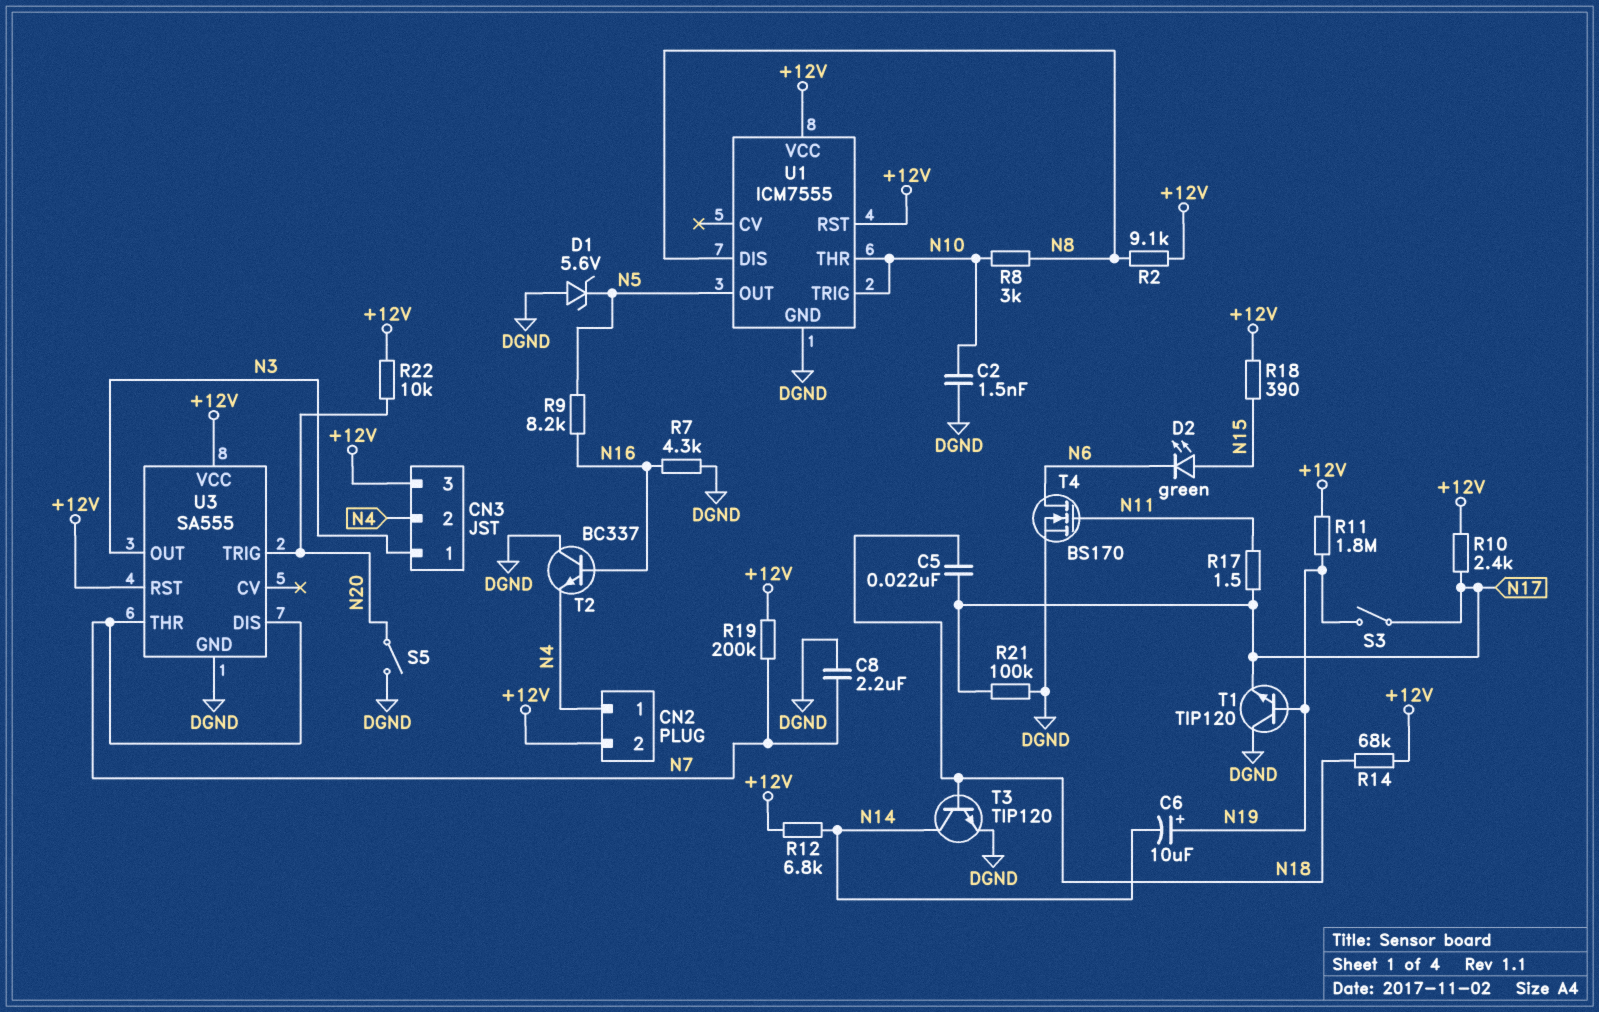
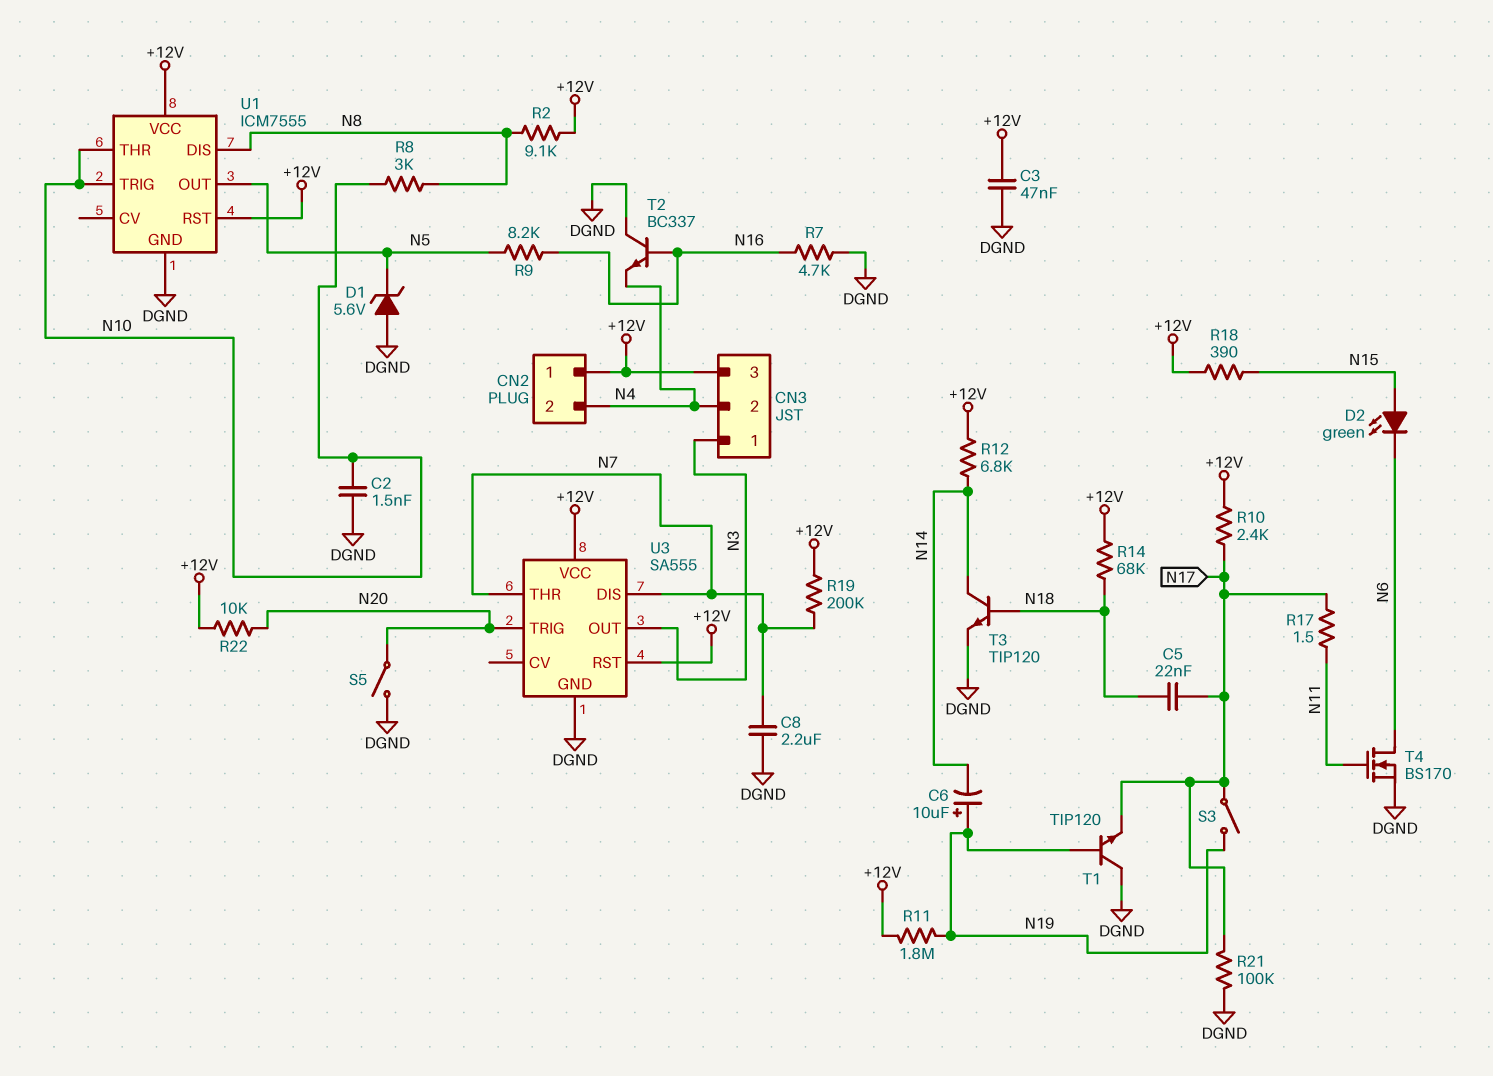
C3: none -> 47nF (+12V, DGND)
CN2 pin 1: N4 -> +12V
CN2 pin 2: +12V -> N4
R7: 4.3k (DGND, N16) -> 4.7k (DGND, N16)

